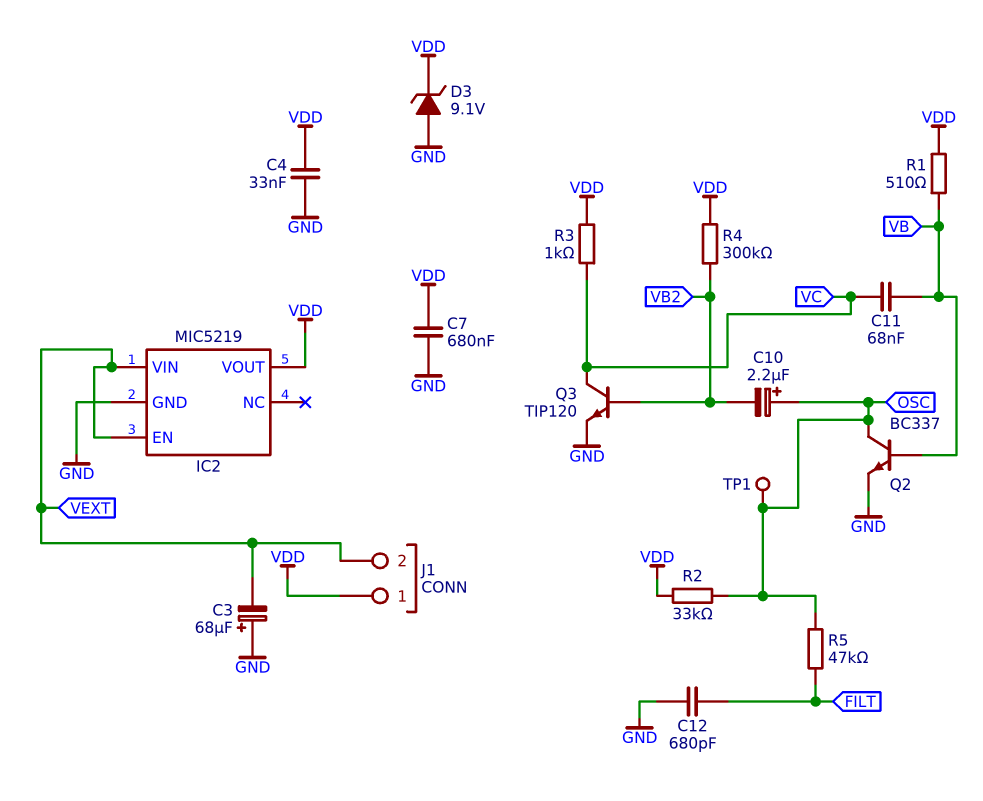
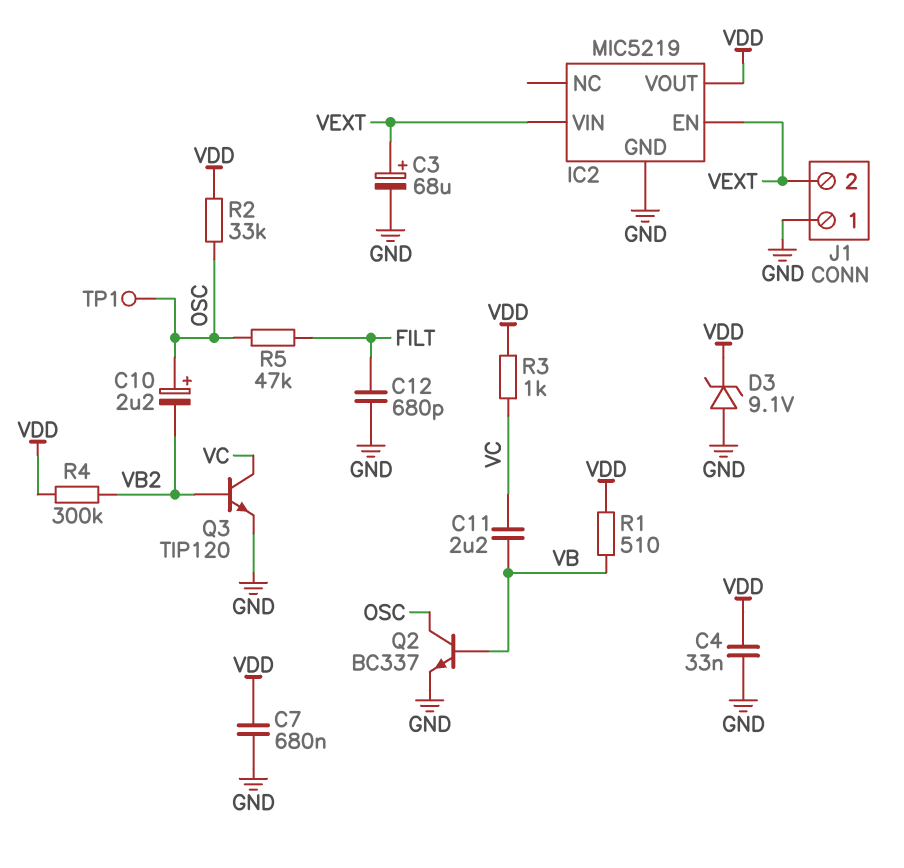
C3: 68uF (plus GND, minus VEXT) -> 68uF (plus VEXT, minus GND)
C11: 68nF (VB, VC) -> 2.2uF (VB, VC)
J1 pin 1: VDD -> GND

